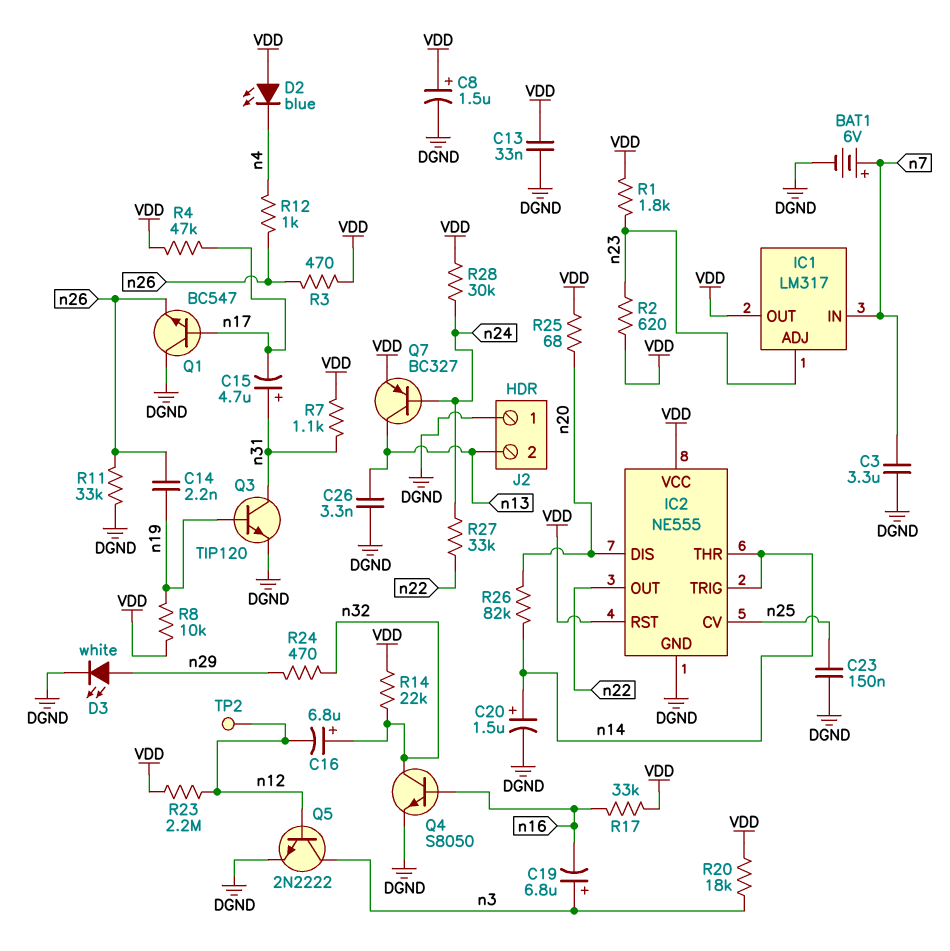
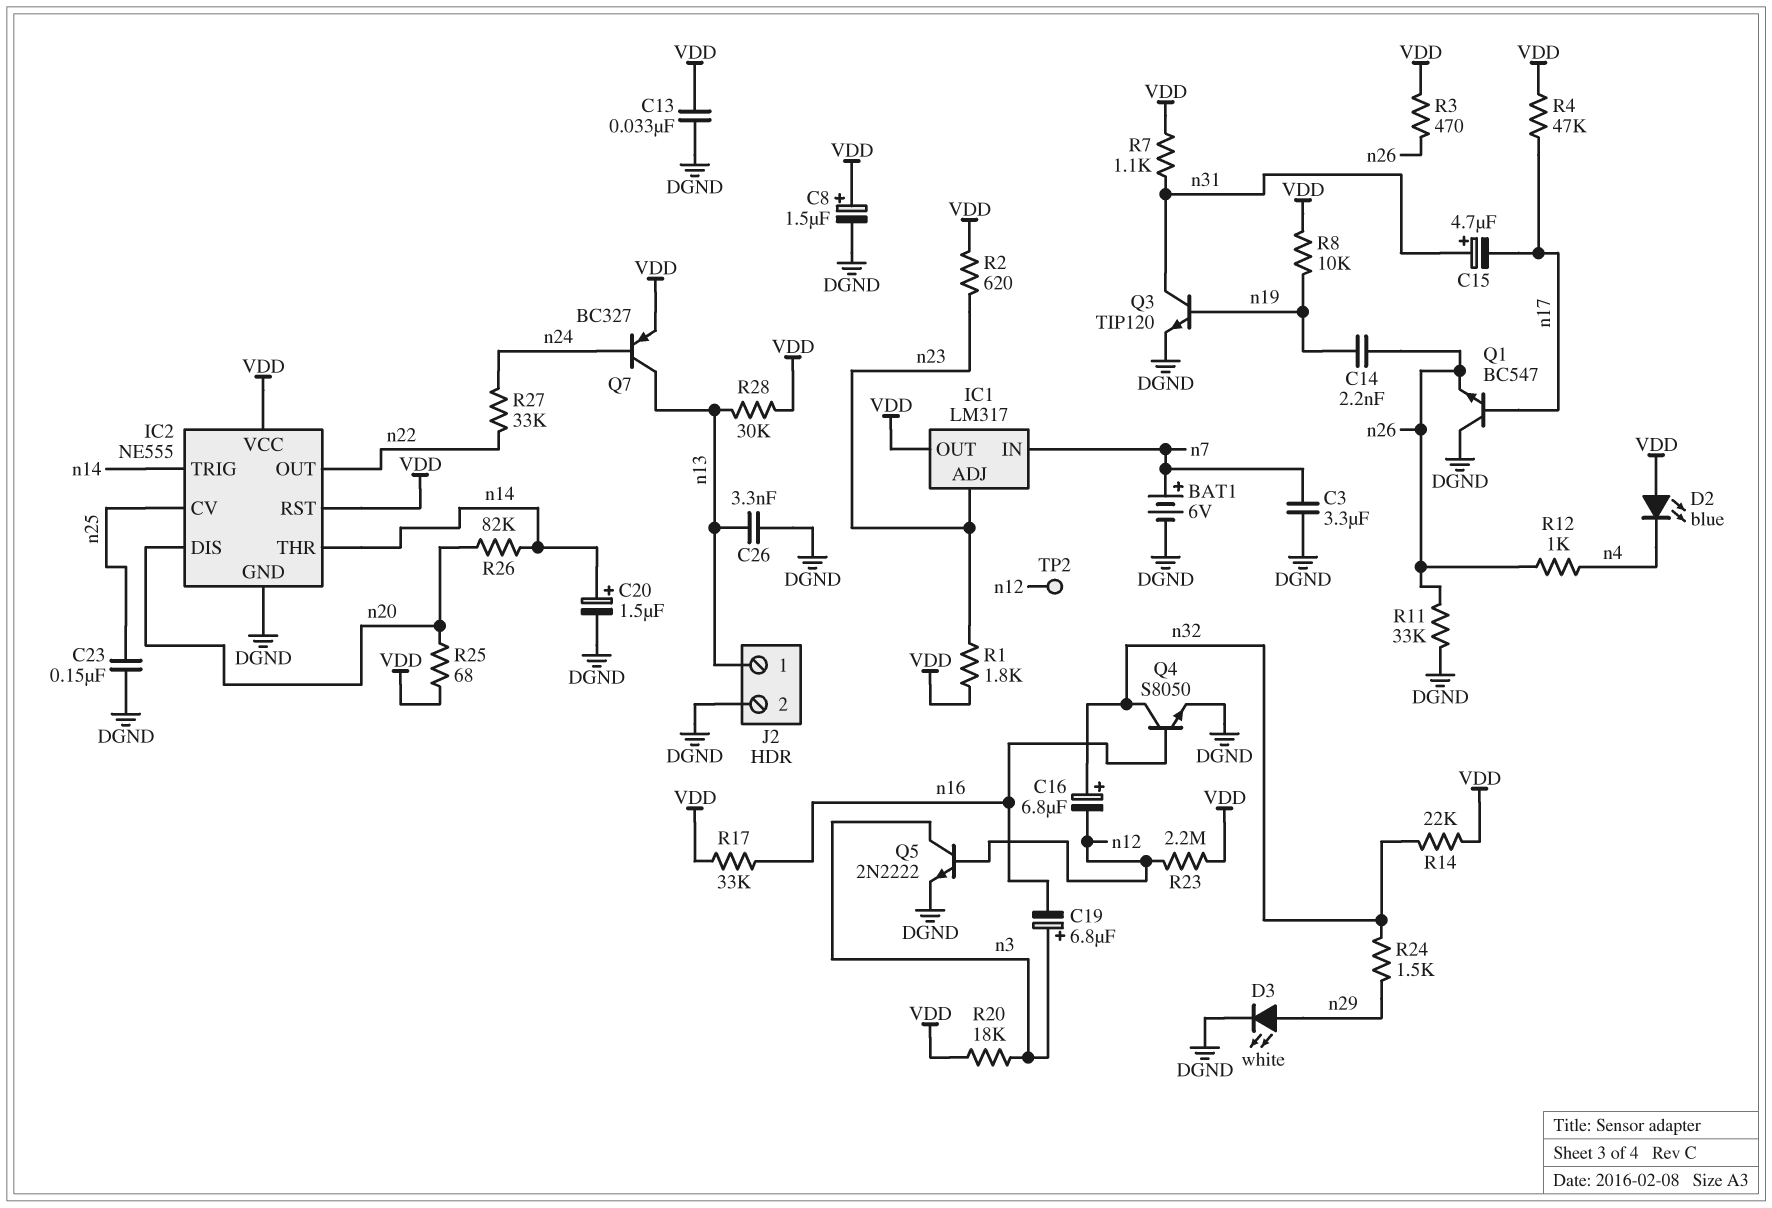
J2 pin 1: DGND -> n13
J2 pin 2: n13 -> DGND
R24: 470 (n29, n32) -> 1.5k (n29, n32)
R28: 30k (VDD, n24) -> 30k (VDD, n13)

